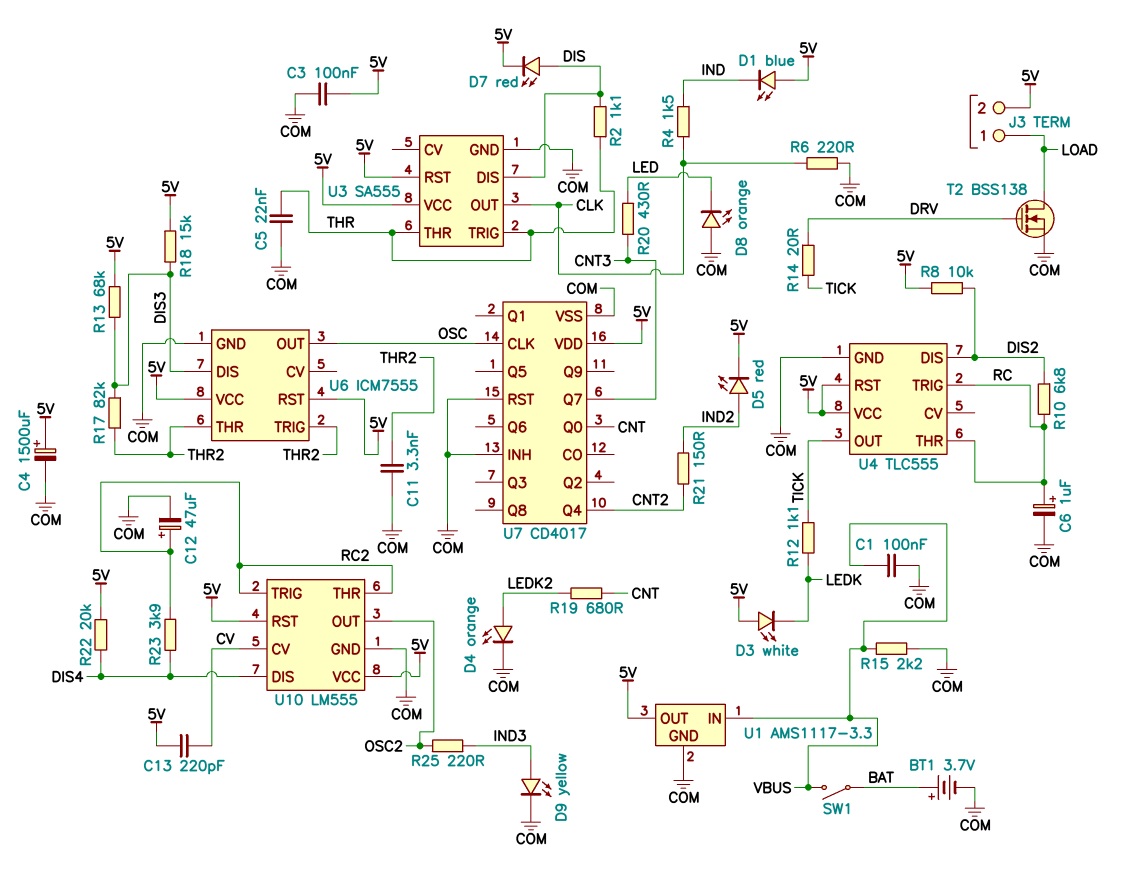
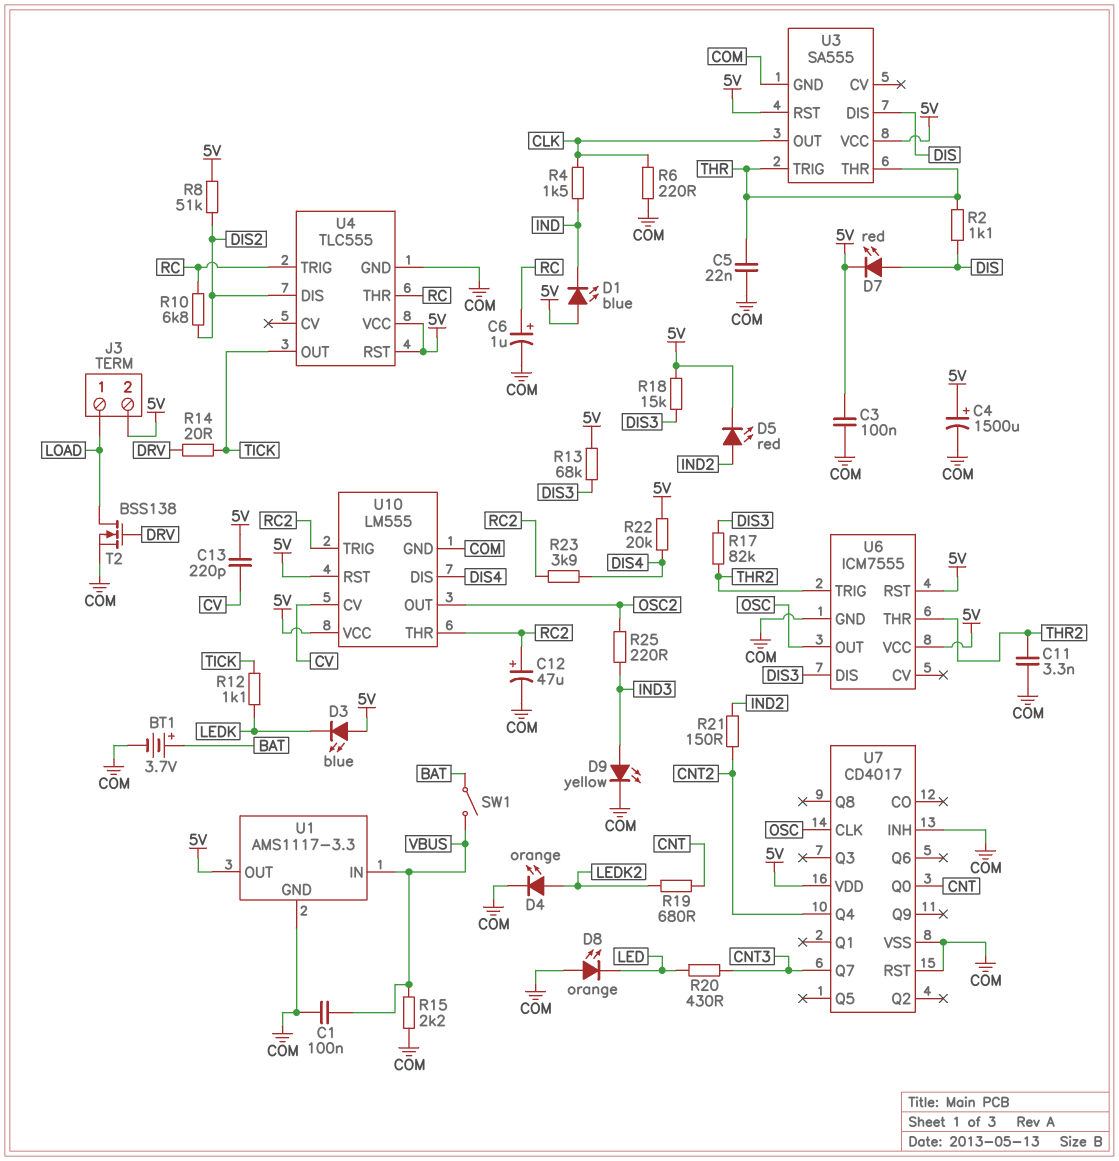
D3: LED white (A 5V, K LEDK) -> LED blue (A 5V, K LEDK)
R8: 10k (5V, DIS2) -> 51k (5V, DIS2)

